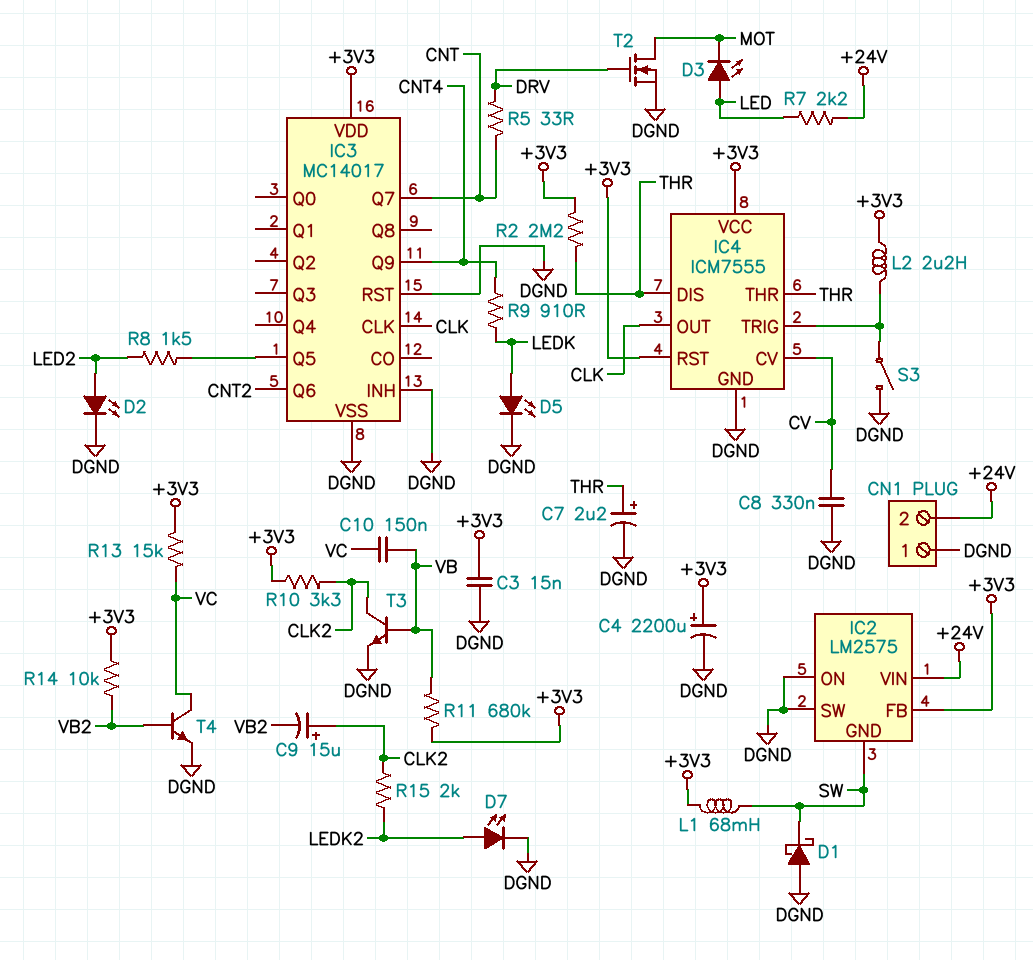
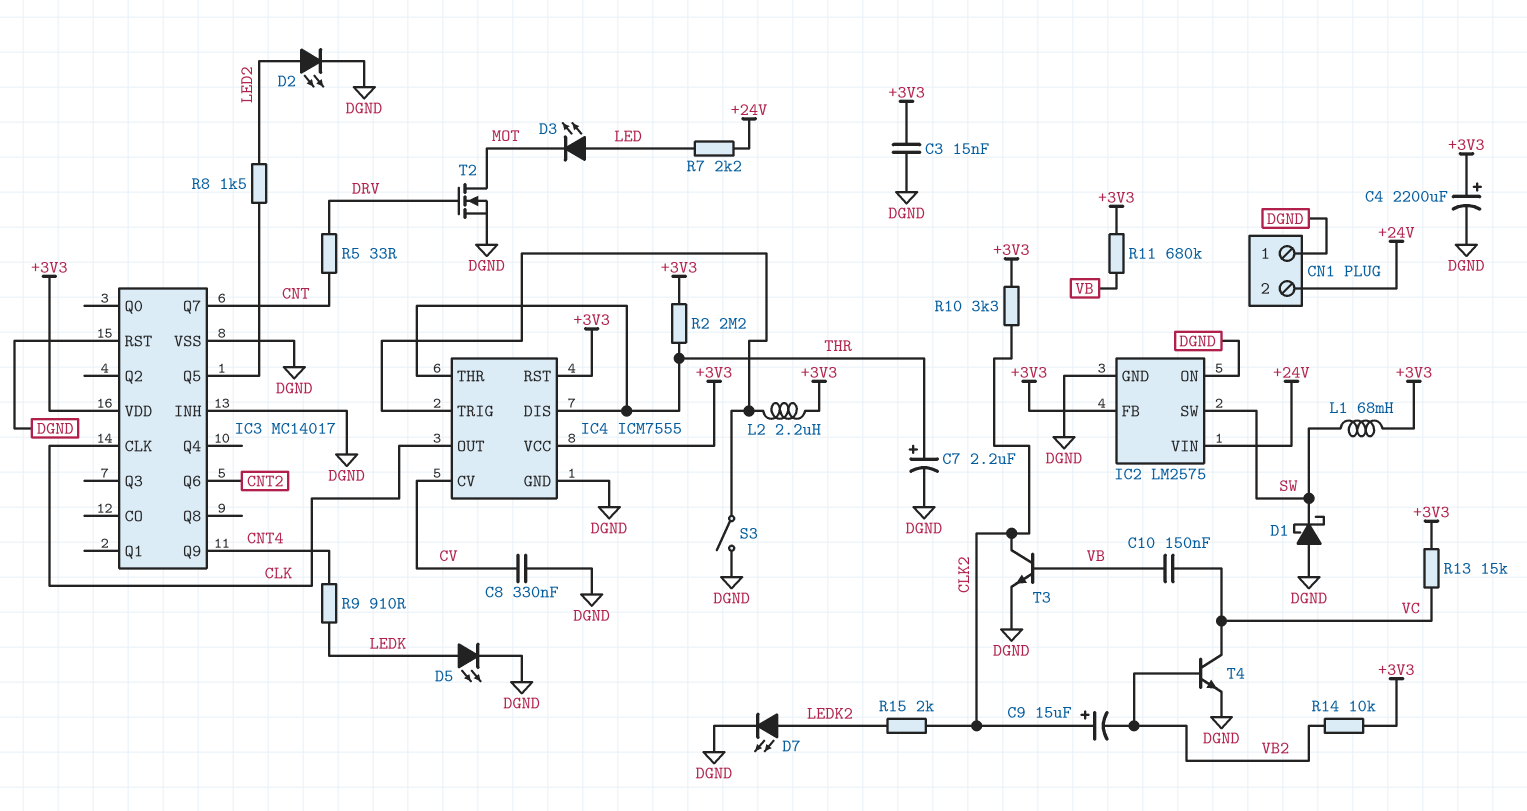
IC2 pin GND: SW -> DGND
IC2 pin SW: DGND -> SW

